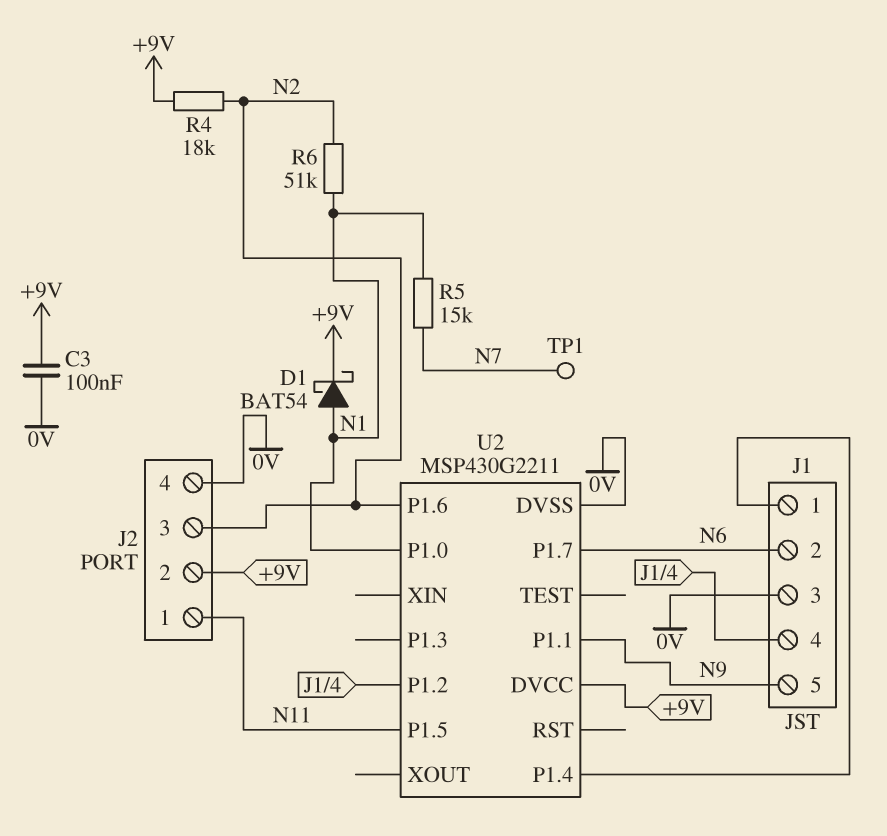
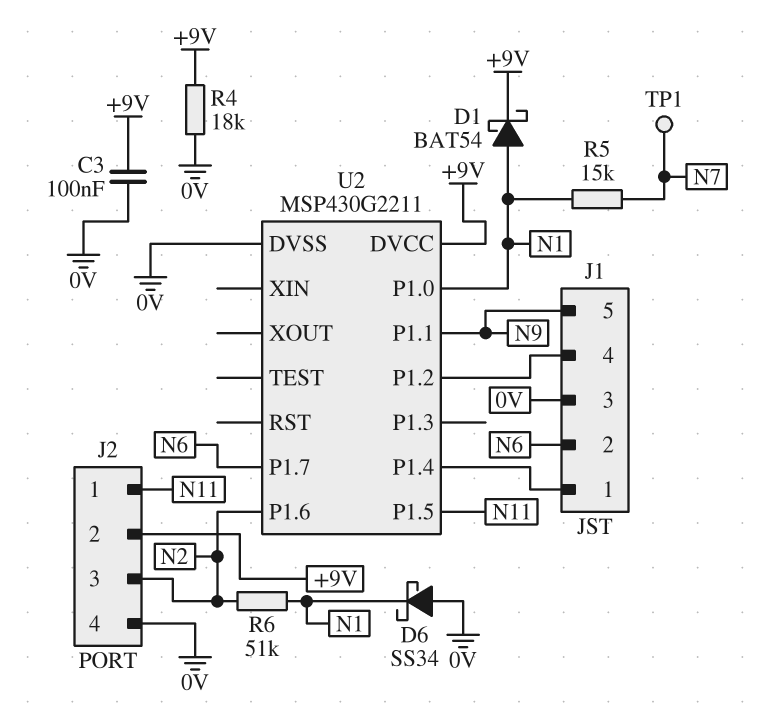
D6: none -> schottky SS34 (A 0V, K N1)
R4: 18k (+9V, N2) -> 18k (+9V, 0V)

